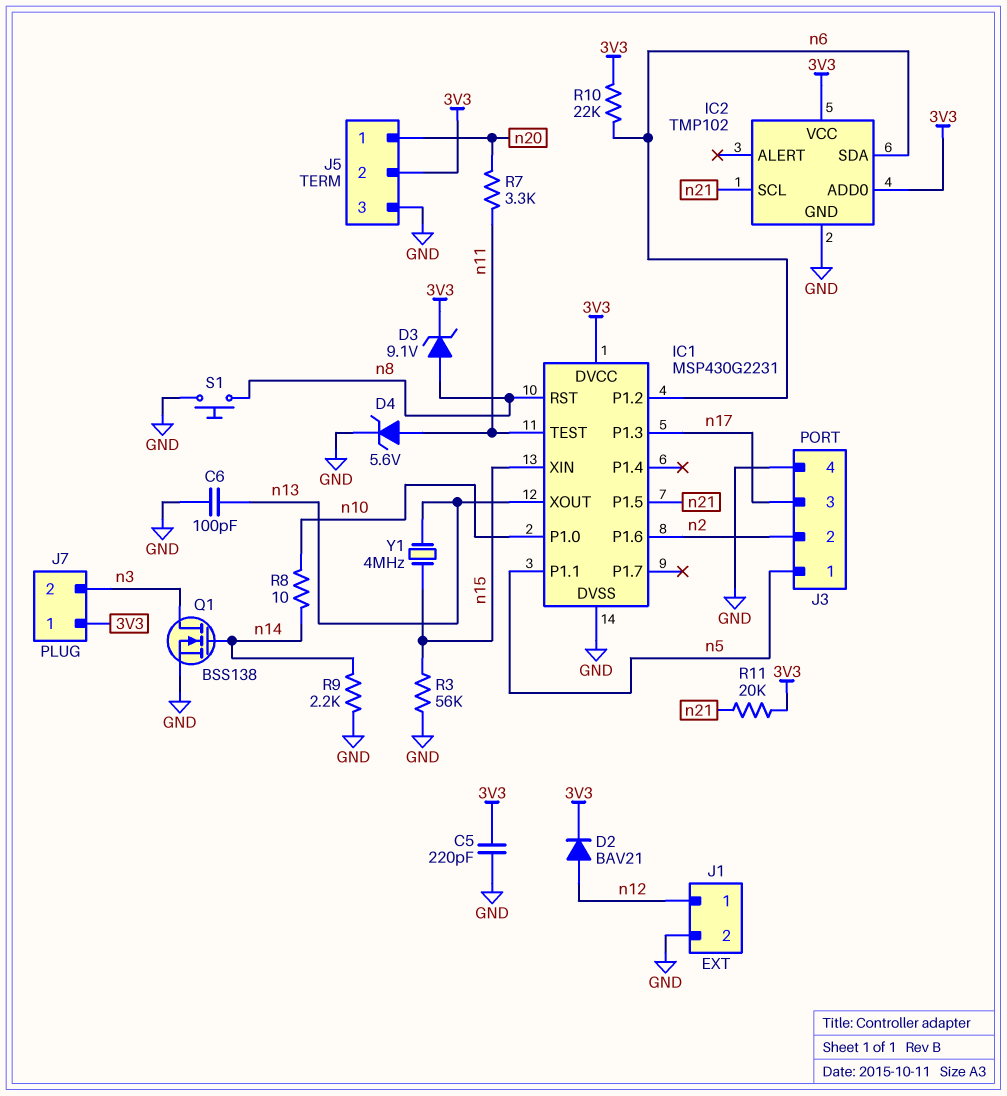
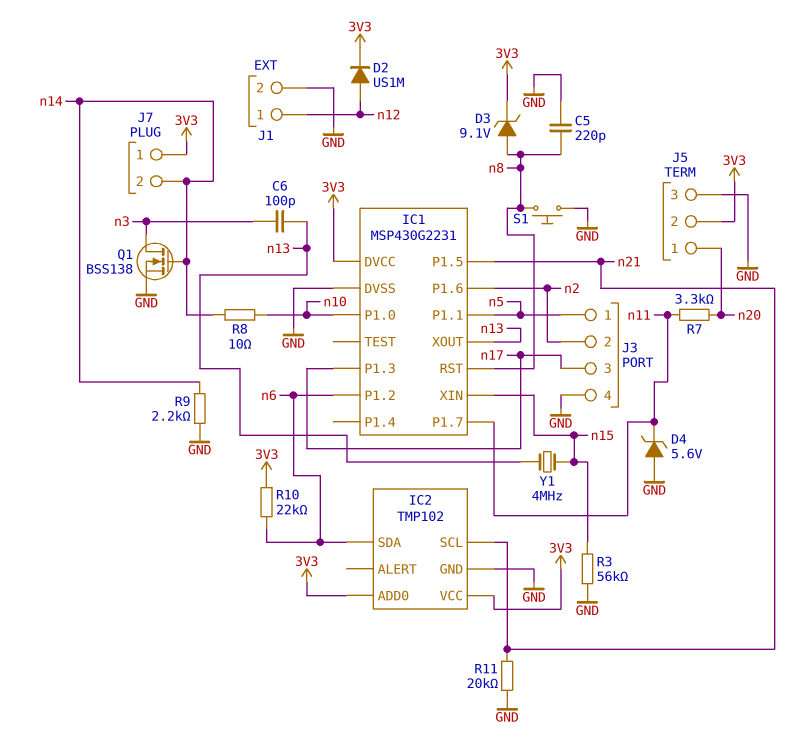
C5: 220pF (3V3, GND) -> 220pF (GND, n8)
C6: 100pF (GND, n13) -> 100pF (n3, n13)
D2: diode BAV21 (A n12, K 3V3) -> diode US1M (A n12, K 3V3)
D4: zener 5.6V (A n11, K GND) -> zener 5.6V (A GND, K n11)
IC1 pin P1.7: none -> n11
IC1 pin TEST: n11 -> none
J7 pin 2: n3 -> n14
R11: 20k (3V3, n21) -> 20k (GND, n21)

